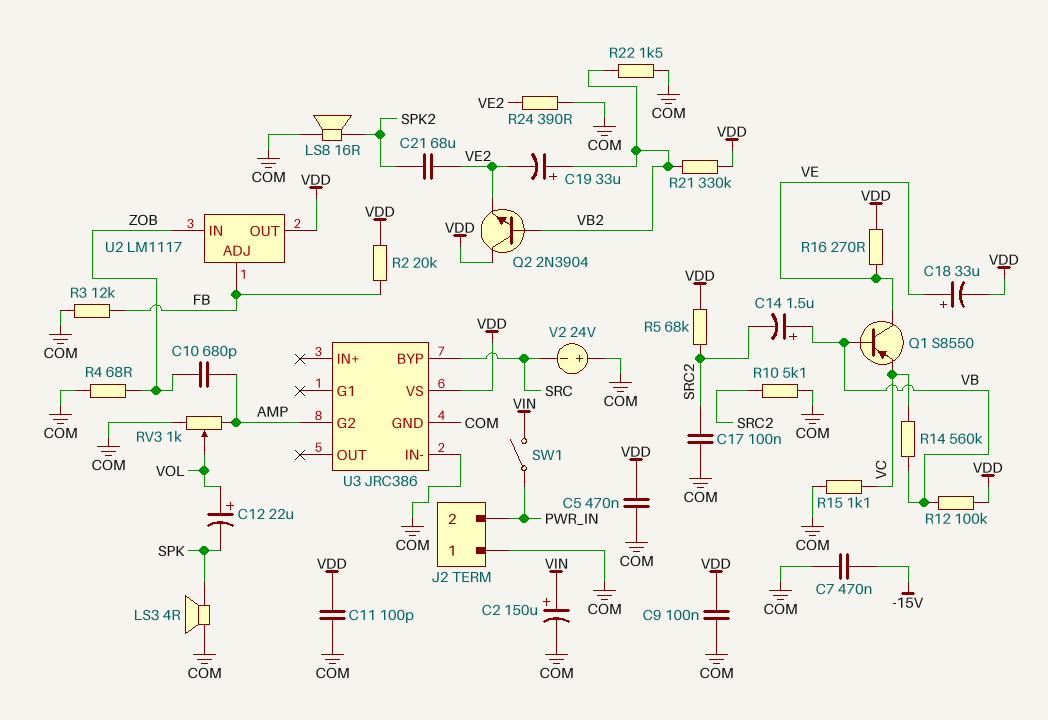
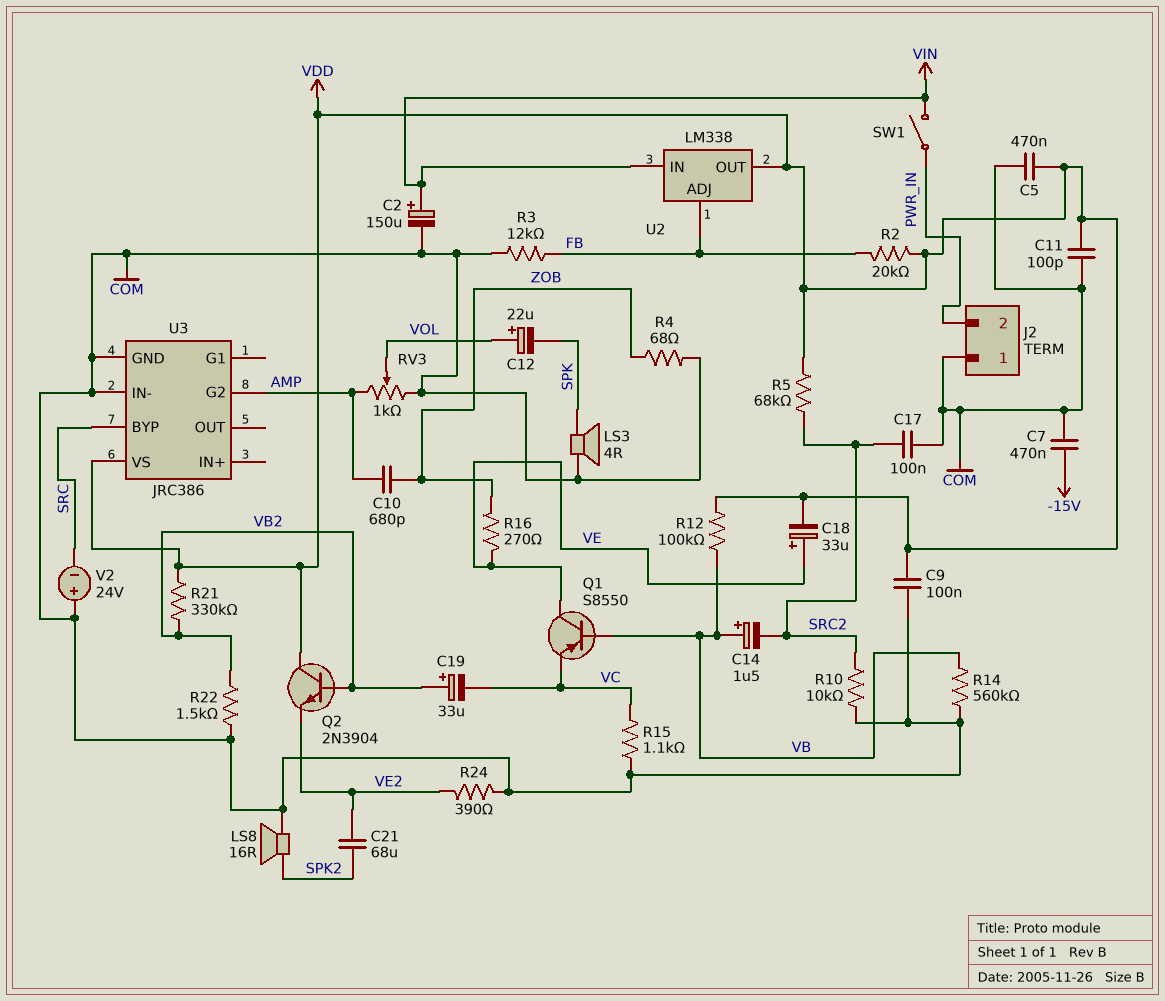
C19: 33uF (plus VB2, minus VE2) -> 33uF (plus VB2, minus VC)
R10: 5.1k (COM, SRC2) -> 10k (COM, SRC2)
R14: 560k (VB, VC) -> 560k (COM, VB)
R16: 270 (VDD, VE) -> 270 (VE, ZOB)
U2: LM1117 -> LM338
U2 pin IN: ZOB -> VIN

